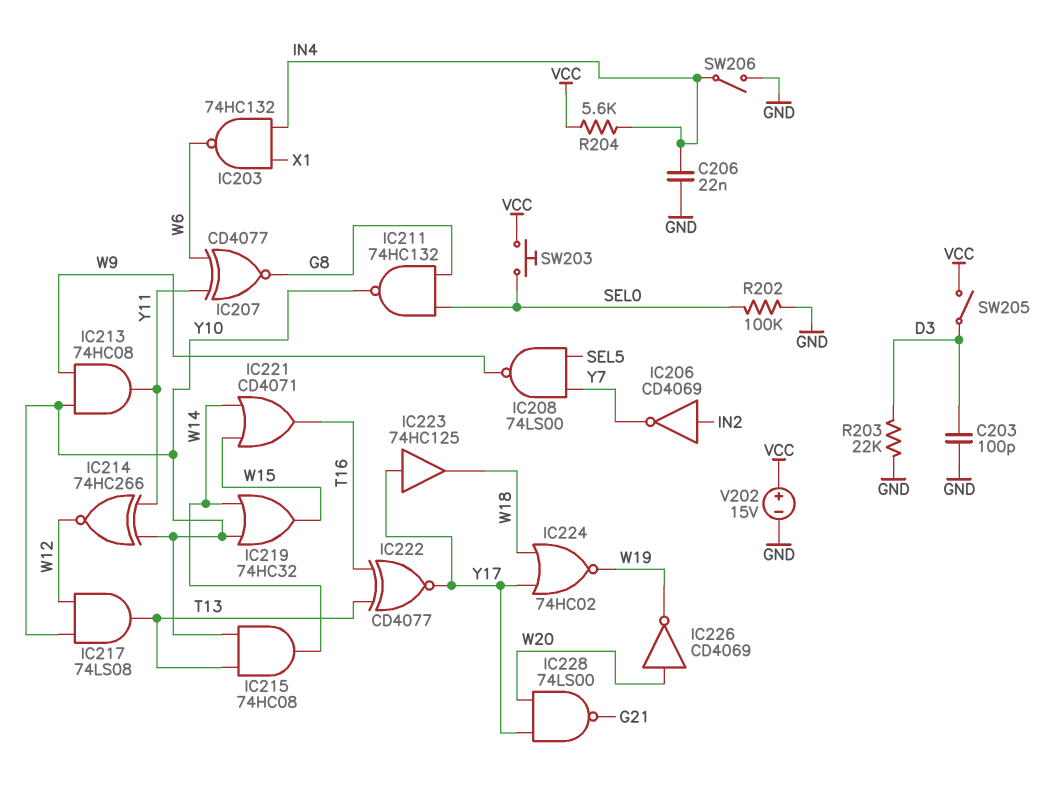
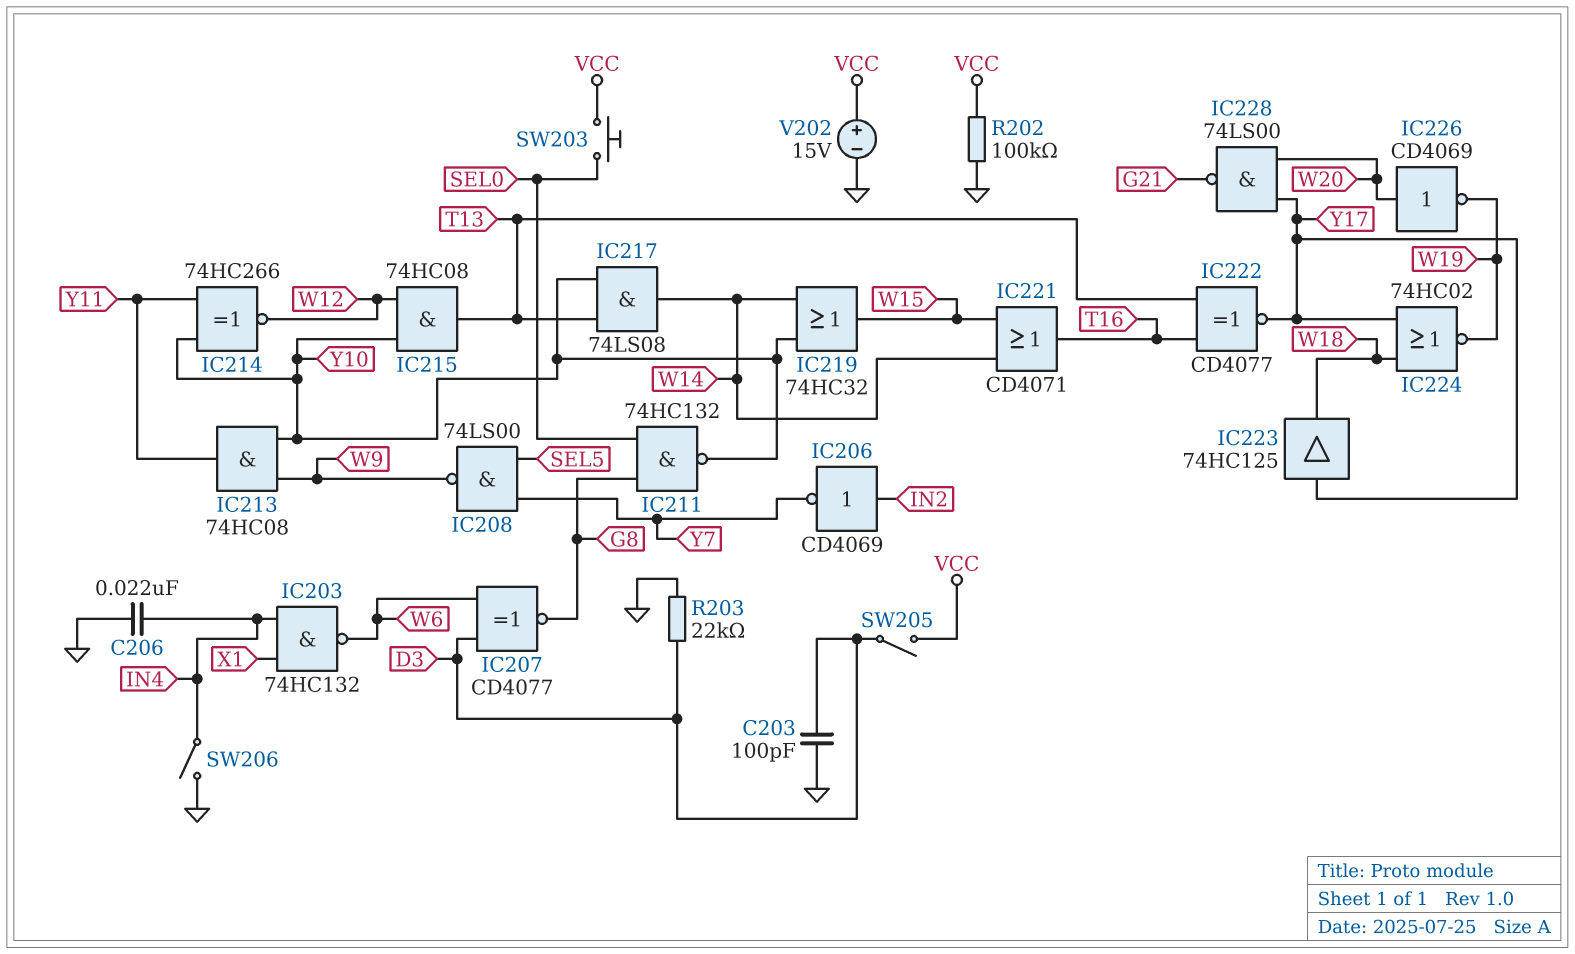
IC207: XNOR CD4077 (in W6, in Y11, out G8) -> XNOR CD4077 (in D3, in W6, out G8)
IC215: AND 74HC08 (in T13, in Y10, out W14) -> AND 74HC08 (in W12, in Y10, out T13)
IC217: AND 74LS08 (in W12, in Y10, out T13) -> AND 74LS08 (in T13, in Y10, out W14)
R202: 100k (GND, SEL0) -> 100k (GND, VCC)
R204: 5.6k (IN4, VCC) -> none

